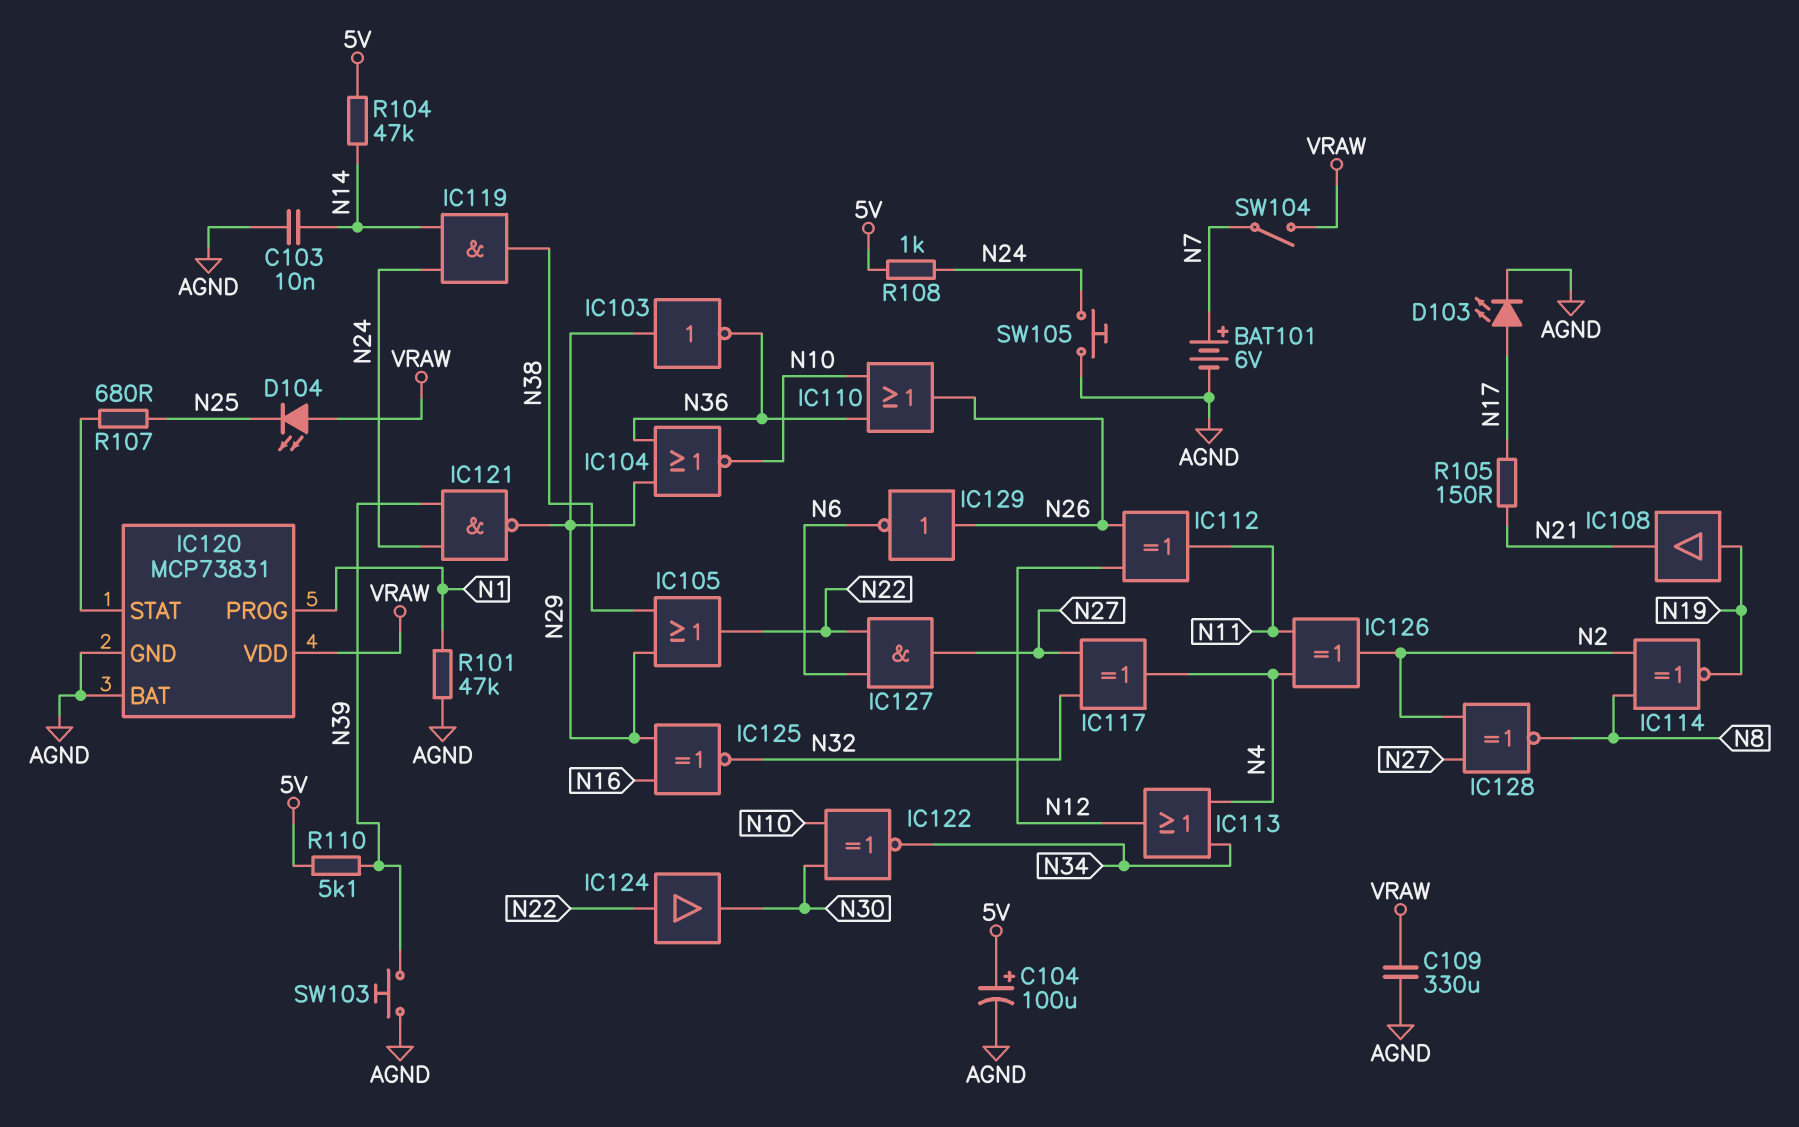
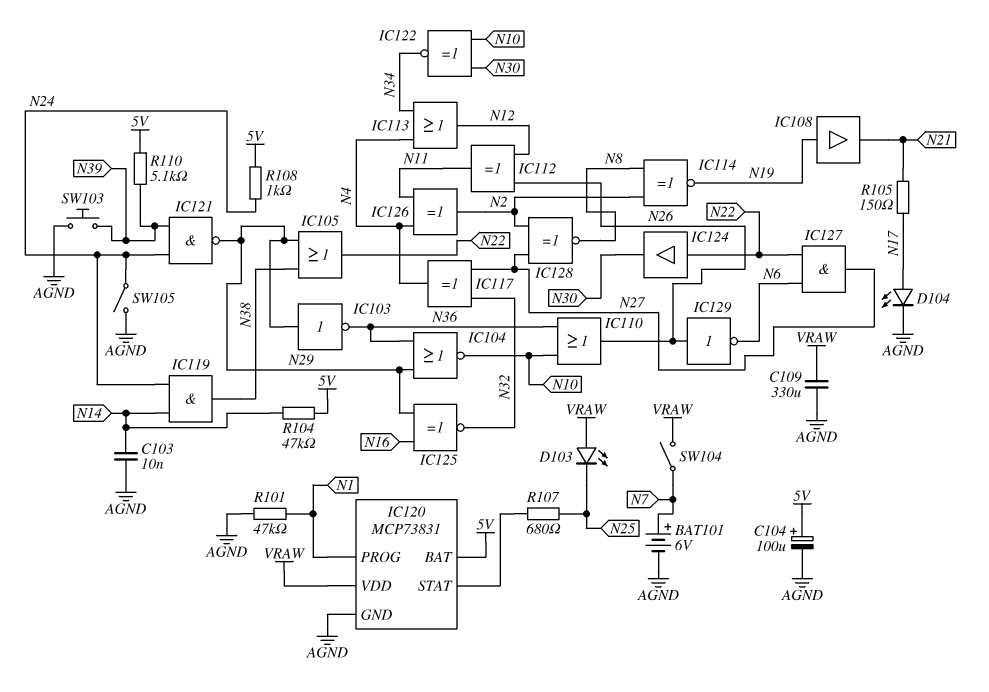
D103: LED (A N17, K AGND) -> LED (A VRAW, K N25)
D104: LED (A VRAW, K N25) -> LED (A N17, K AGND)
IC120 pin BAT: AGND -> 5V
SW105: button (AGND, N24) -> switch (AGND, N24)

